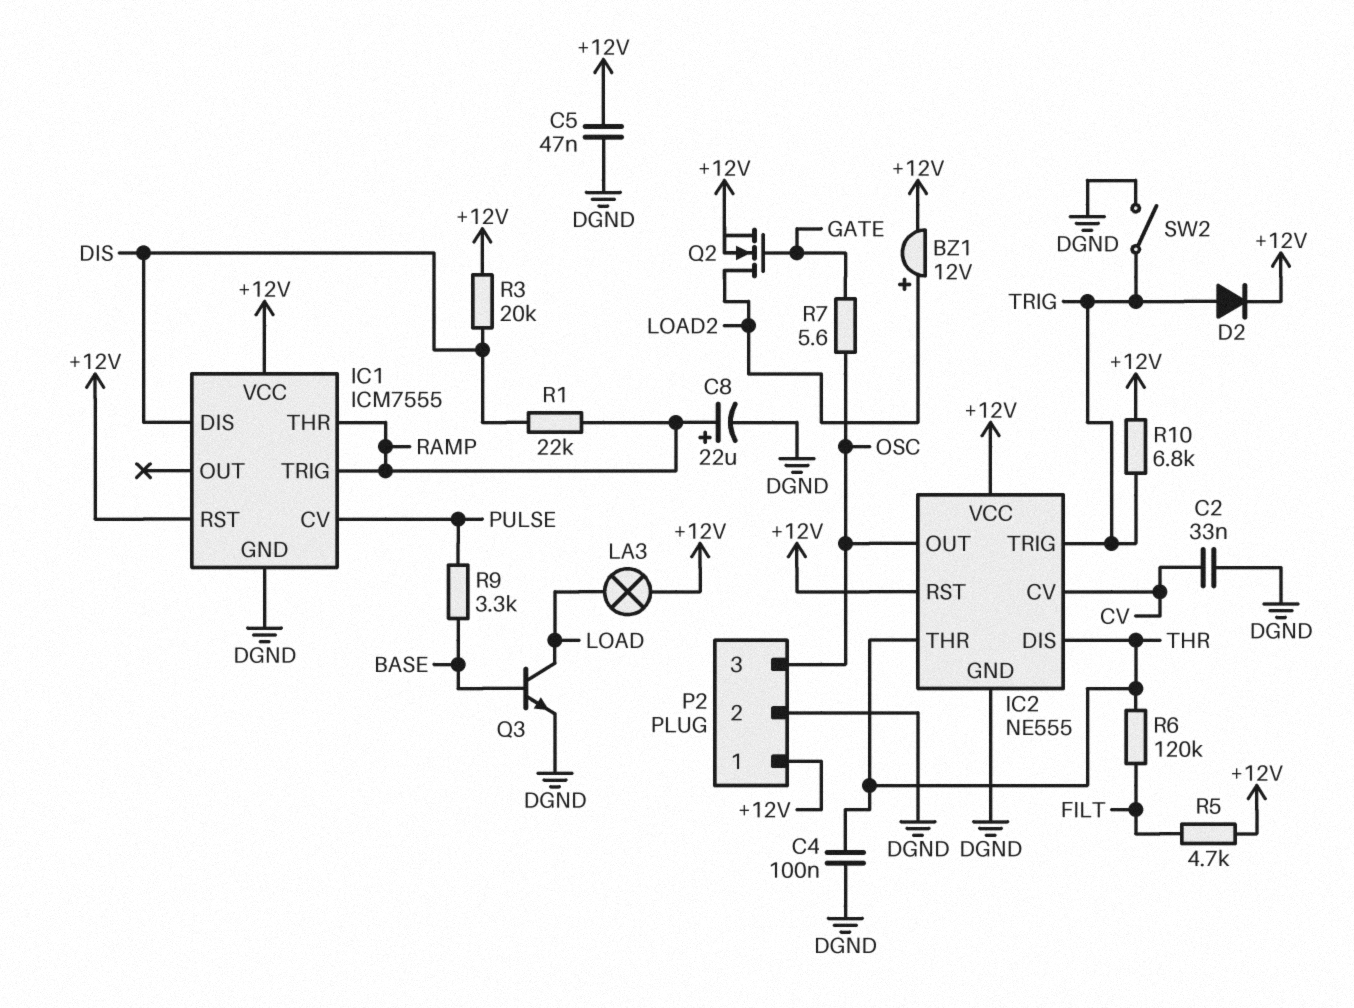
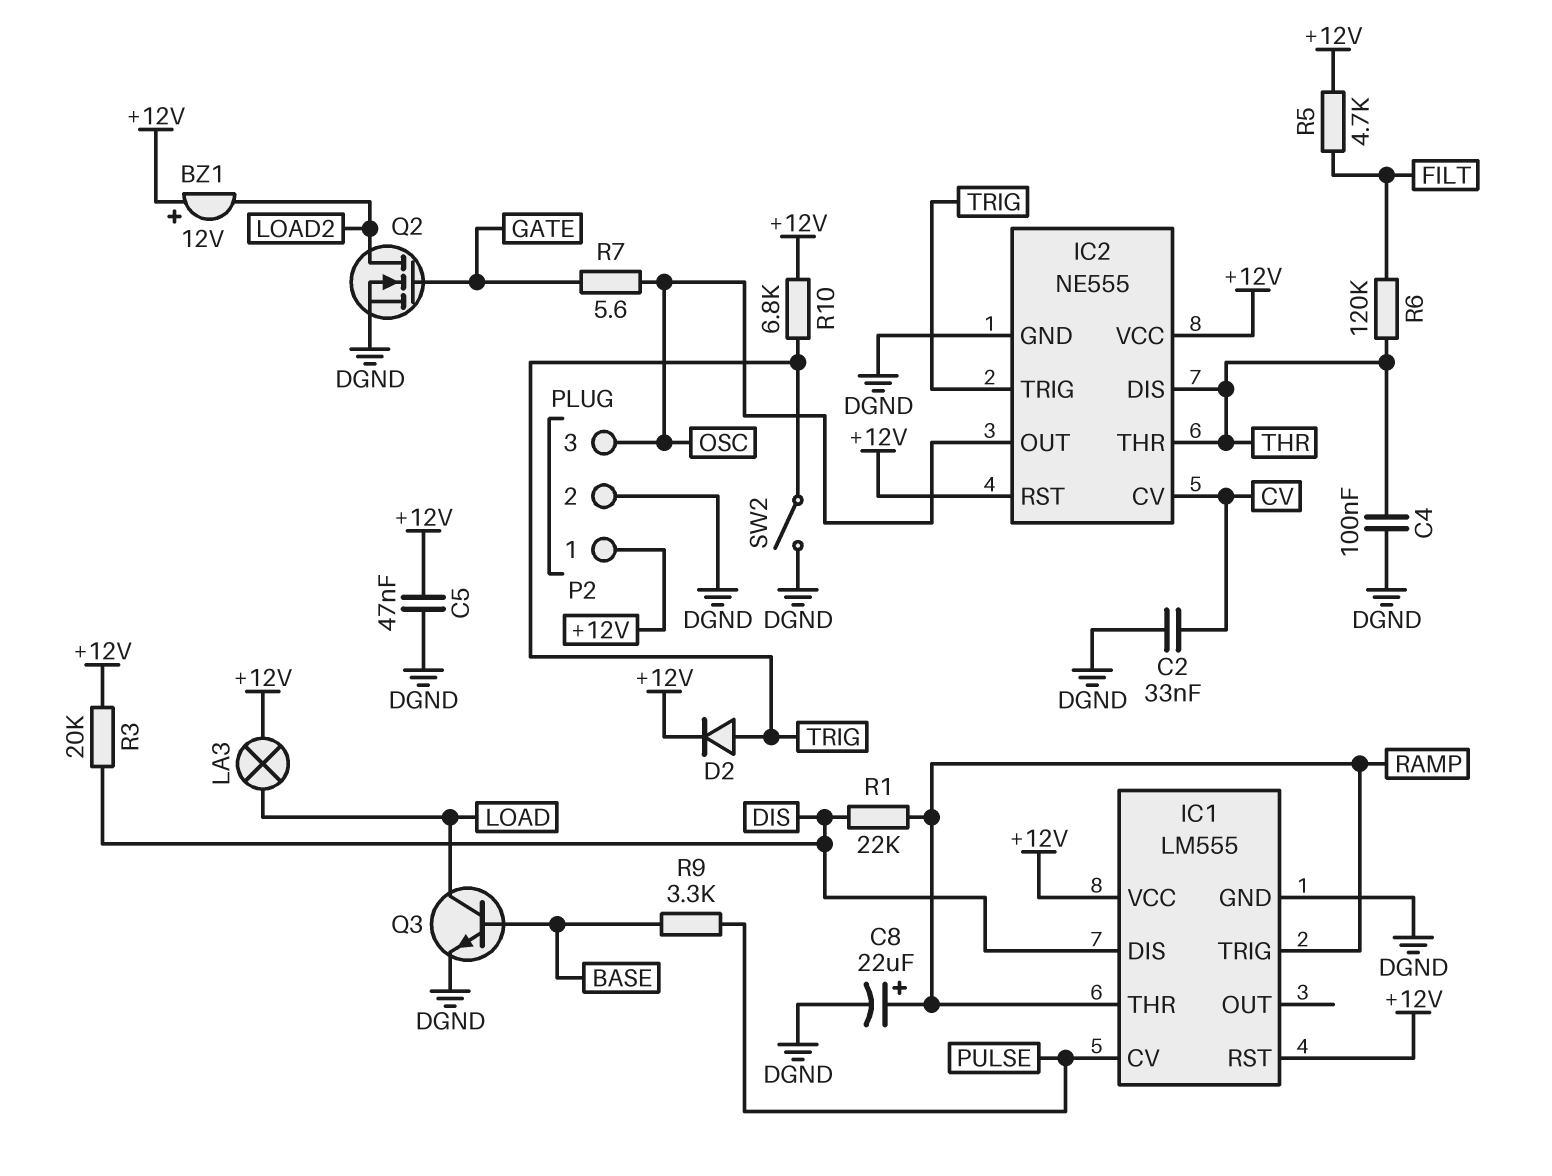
BZ1: buzzer 12V (plus LOAD2, minus +12V) -> buzzer 12V (plus +12V, minus LOAD2)
IC1: ICM7555 -> LM555
Q2: NMOS (G GATE, D LOAD2, S +12V) -> NMOS (G GATE, D LOAD2, S DGND)

